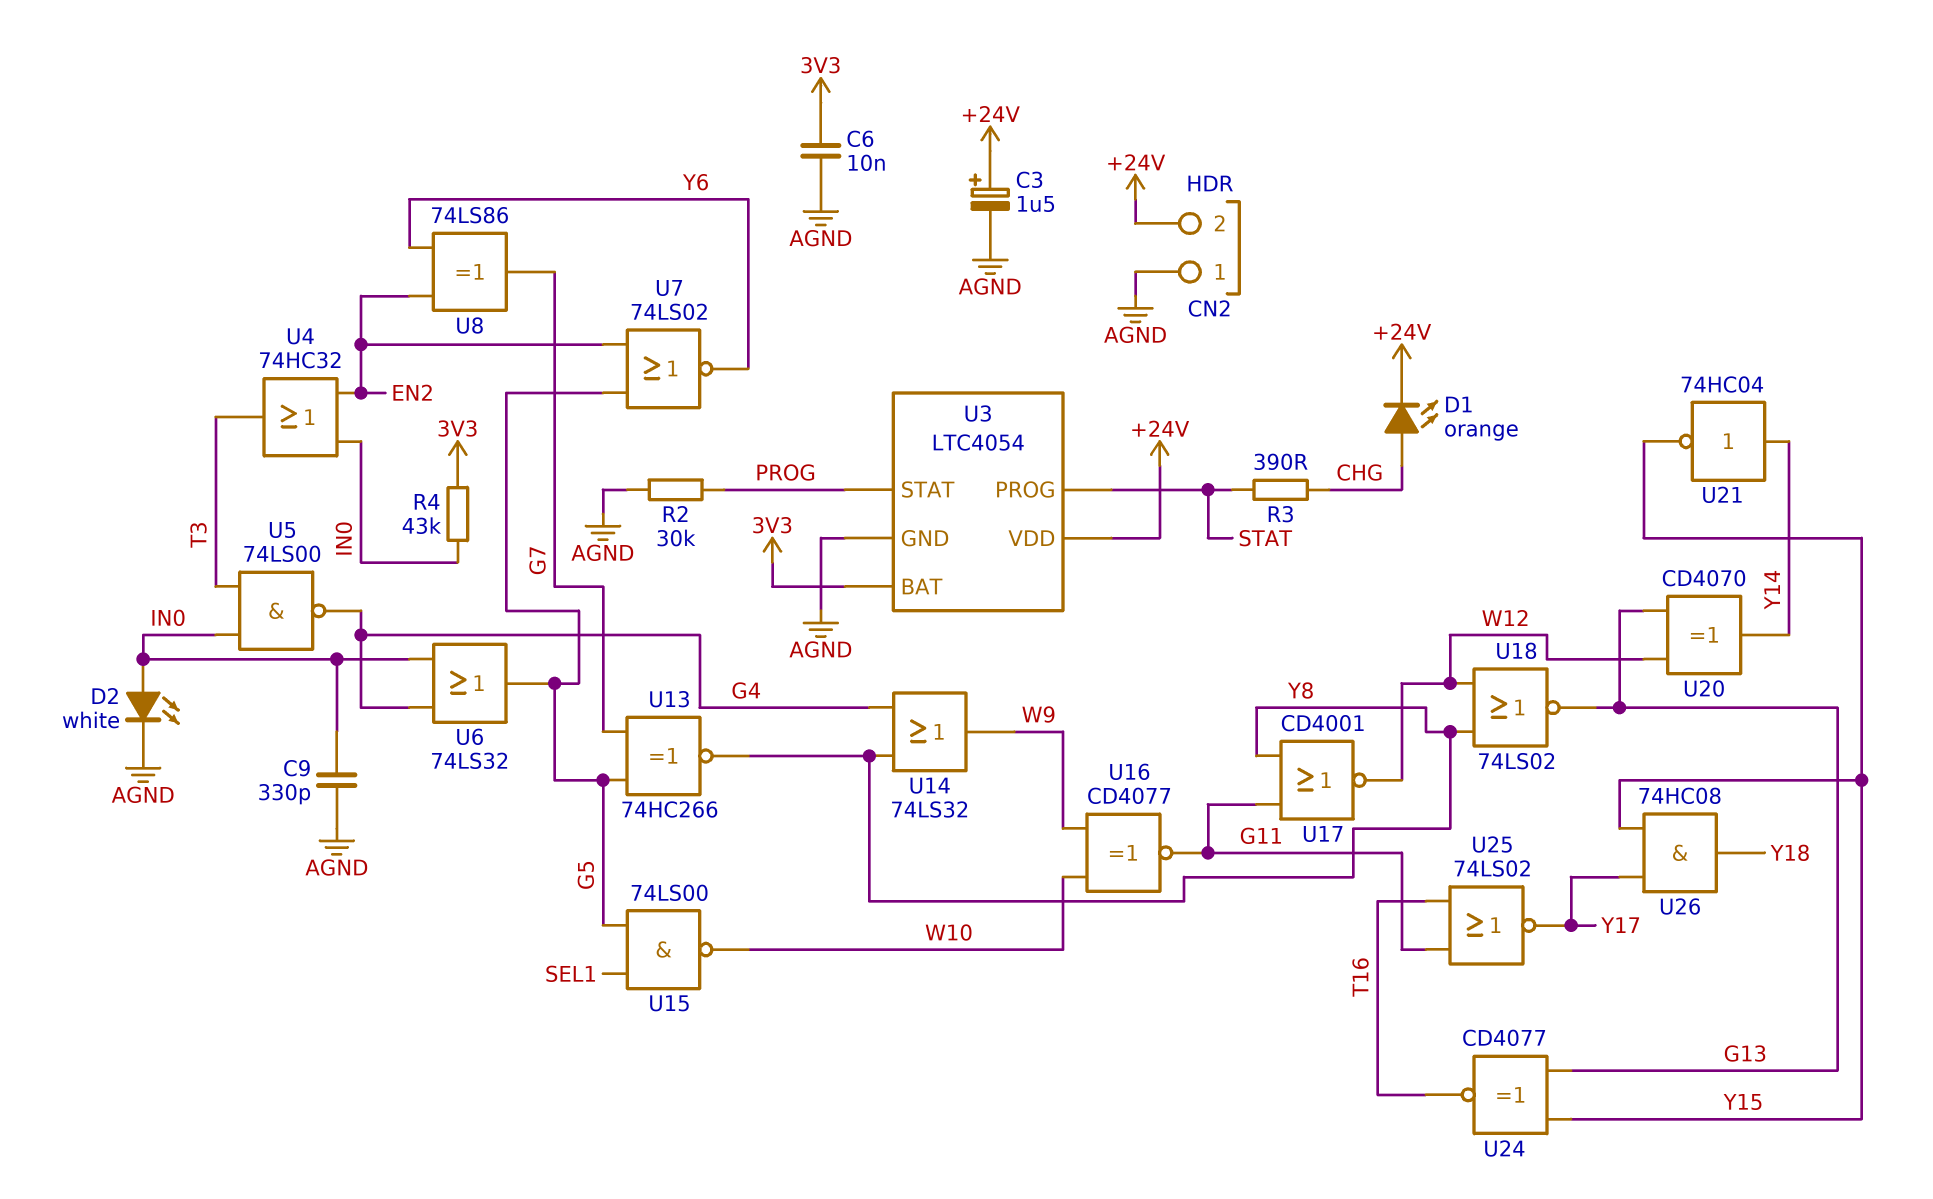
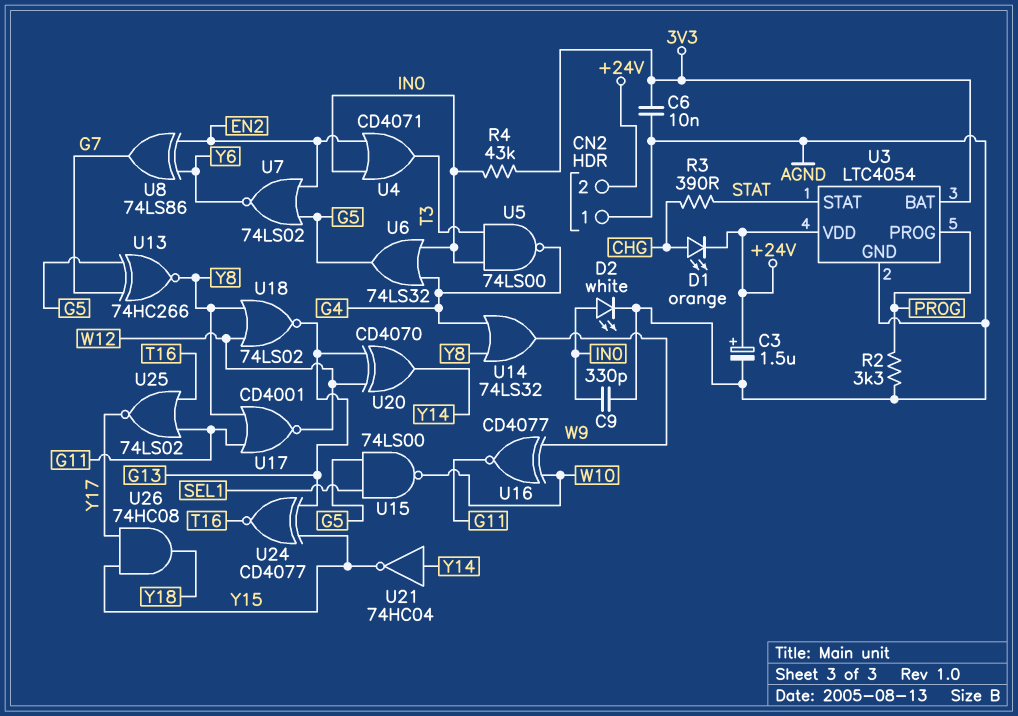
R2: 30k (AGND, PROG) -> 3.3k (AGND, PROG)
U3 pin PROG: STAT -> PROG
U3 pin STAT: PROG -> STAT
U4: OR 74HC32 (in EN2, in IN0, out T3) -> OR CD4071 (in EN2, in IN0, out T3)

